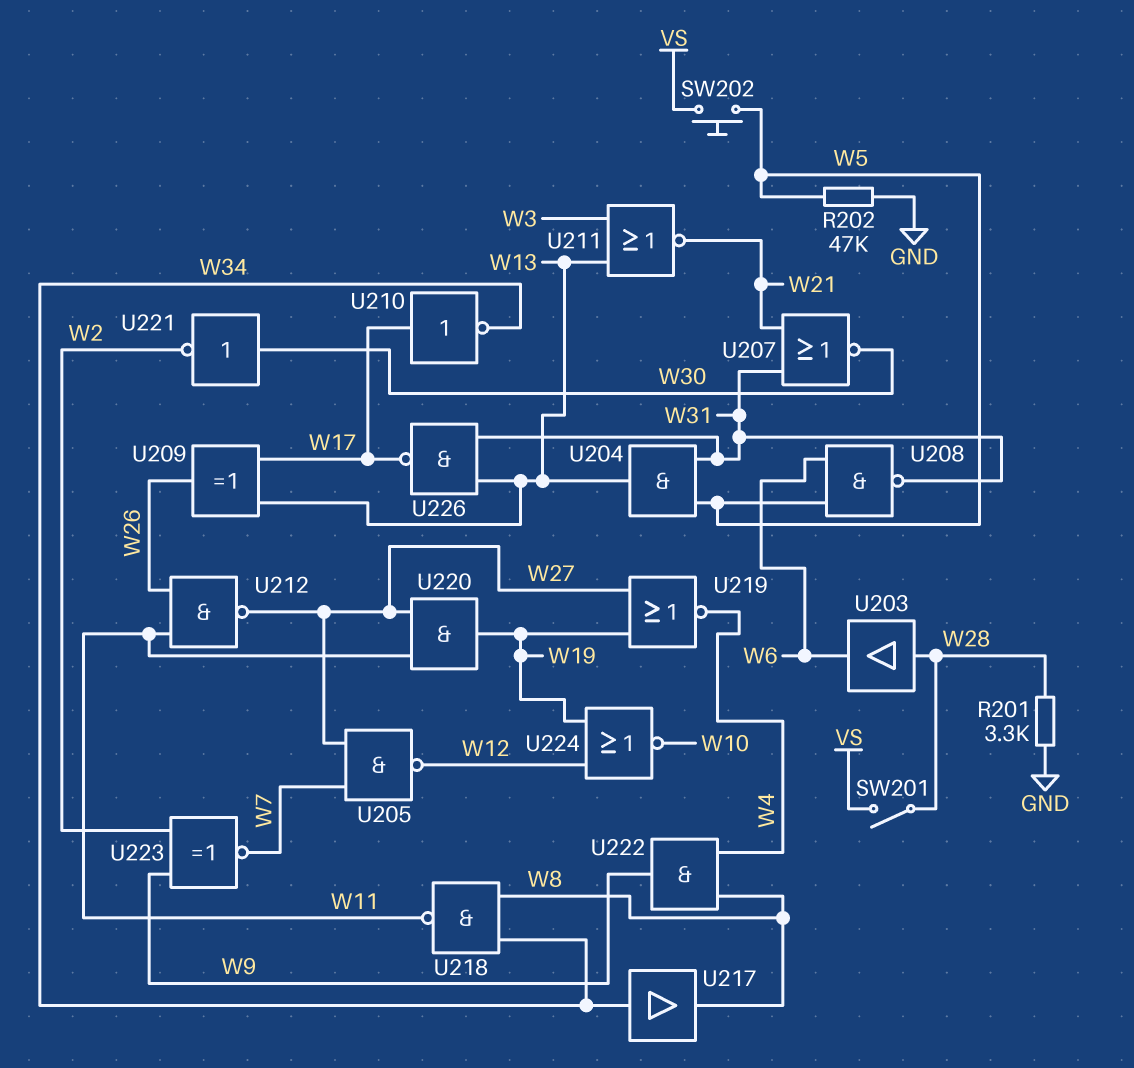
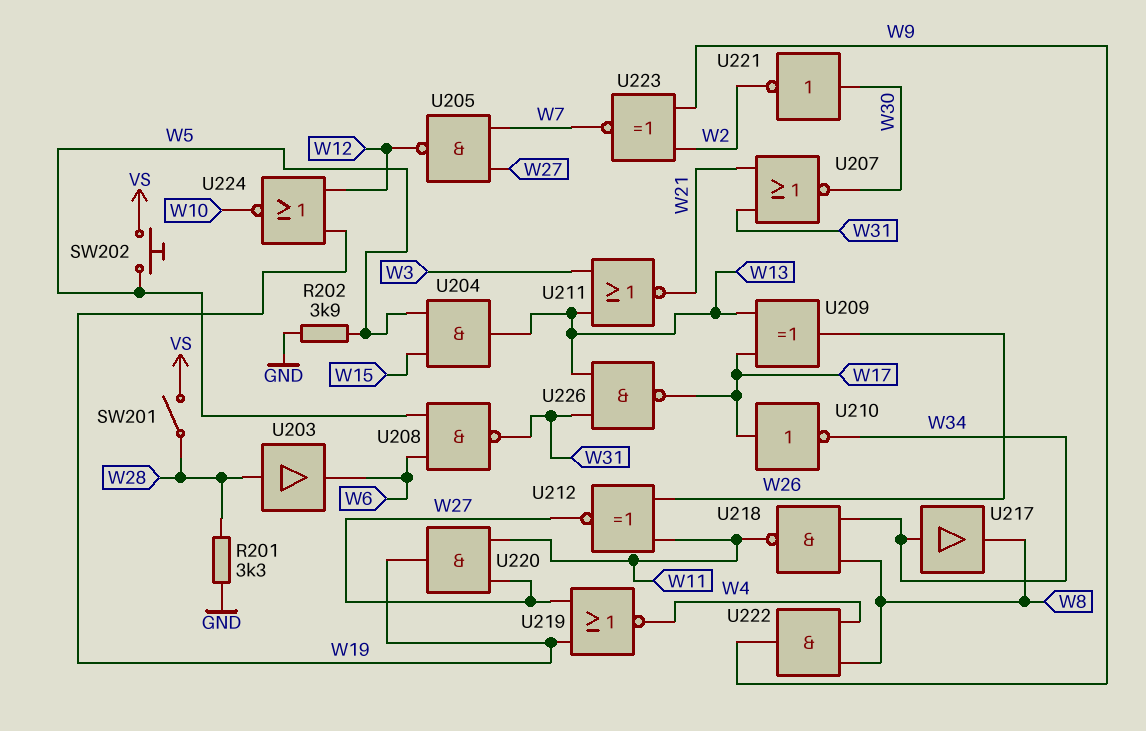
R202: 47k (GND, W5) -> 3.9k (GND, W5)
U204: AND (in W5, in W31, out W13) -> AND (in W5, in W15, out W13)
U212: NAND (in W11, in W26, out W27) -> XNOR (in W11, in W26, out W27)

